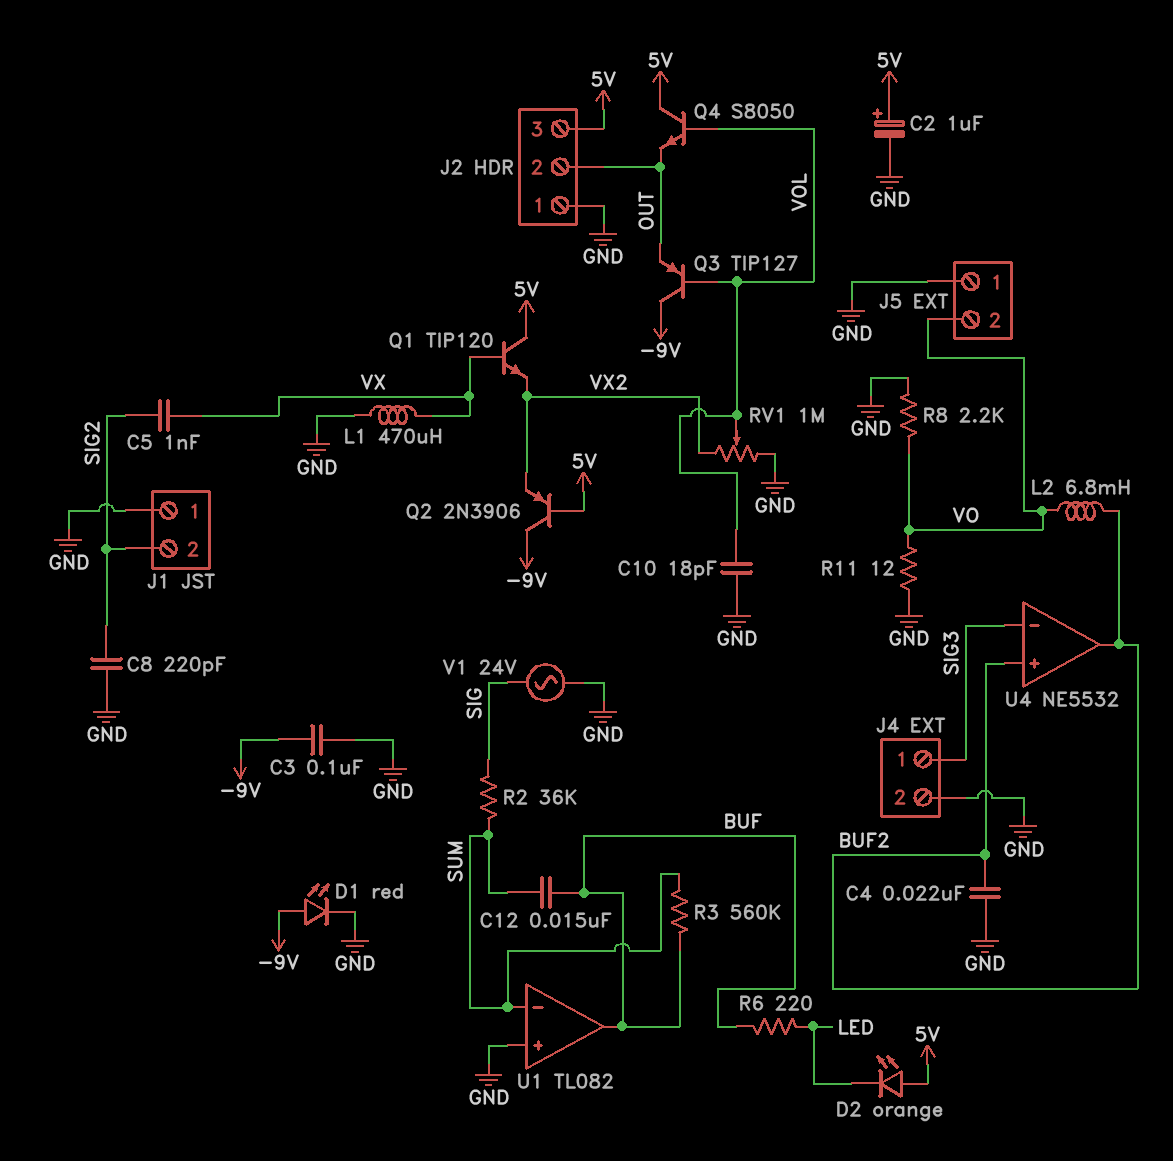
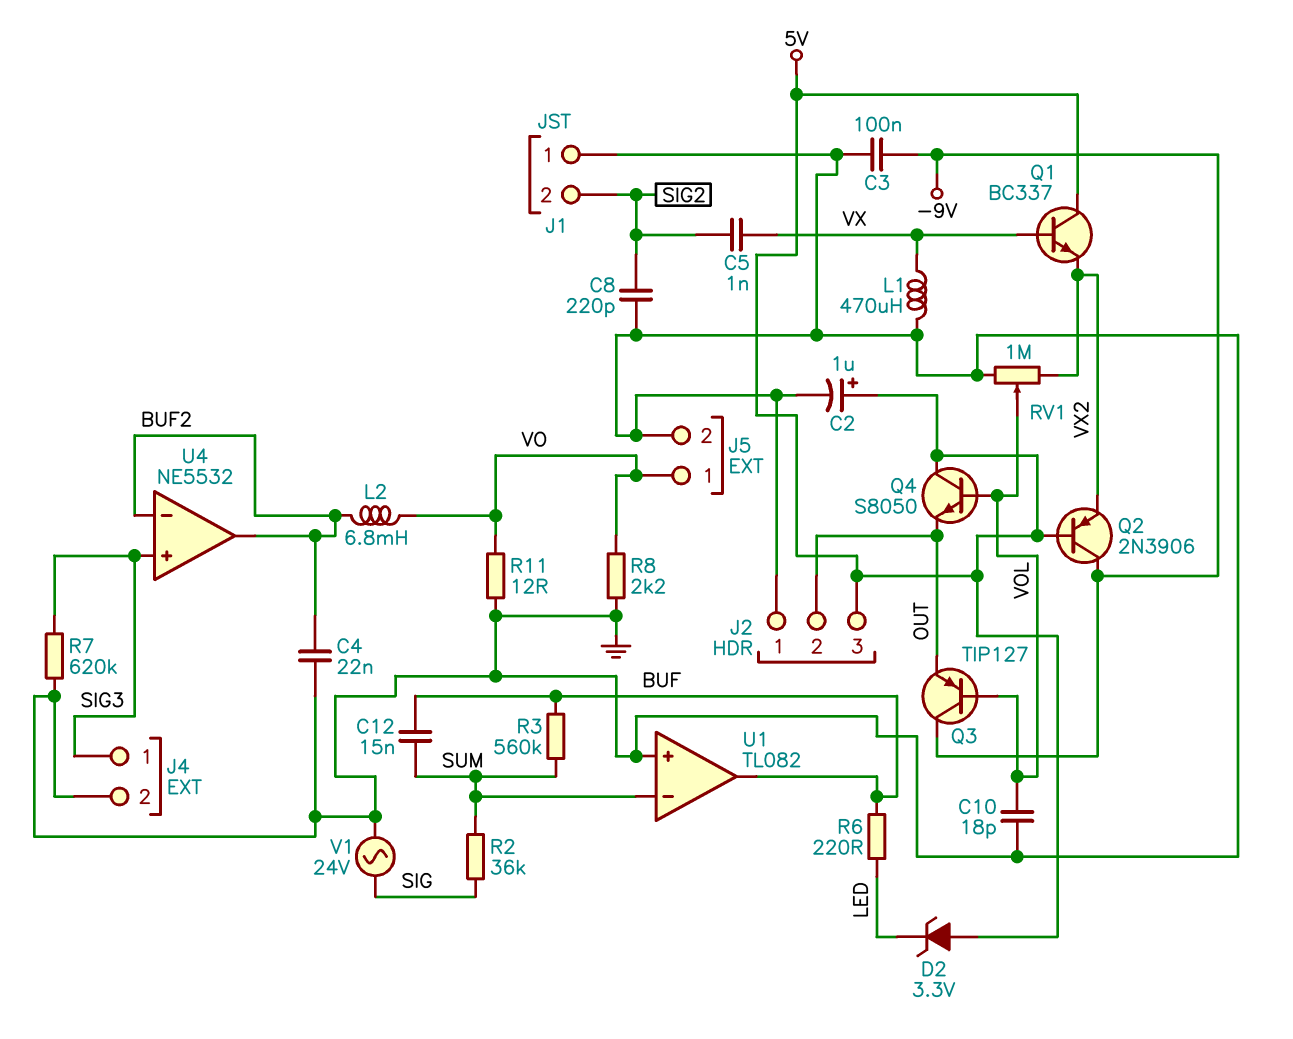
D1: LED red (A -9V, K GND) -> none
D2: LED orange (A 5V, K LED) -> zener 3.3V (A 5V, K LED)
J5 pin 1: GND -> VO
J5 pin 2: VO -> GND
Q1: NPN TIP120 (B VX, C 5V, E VX2) -> NPN BC337 (B VX, C 5V, E VX2)
R7: none -> 620k (GND, SIG3)
U4 pin in+: BUF2 -> SIG3
U4 pin in-: SIG3 -> BUF2

